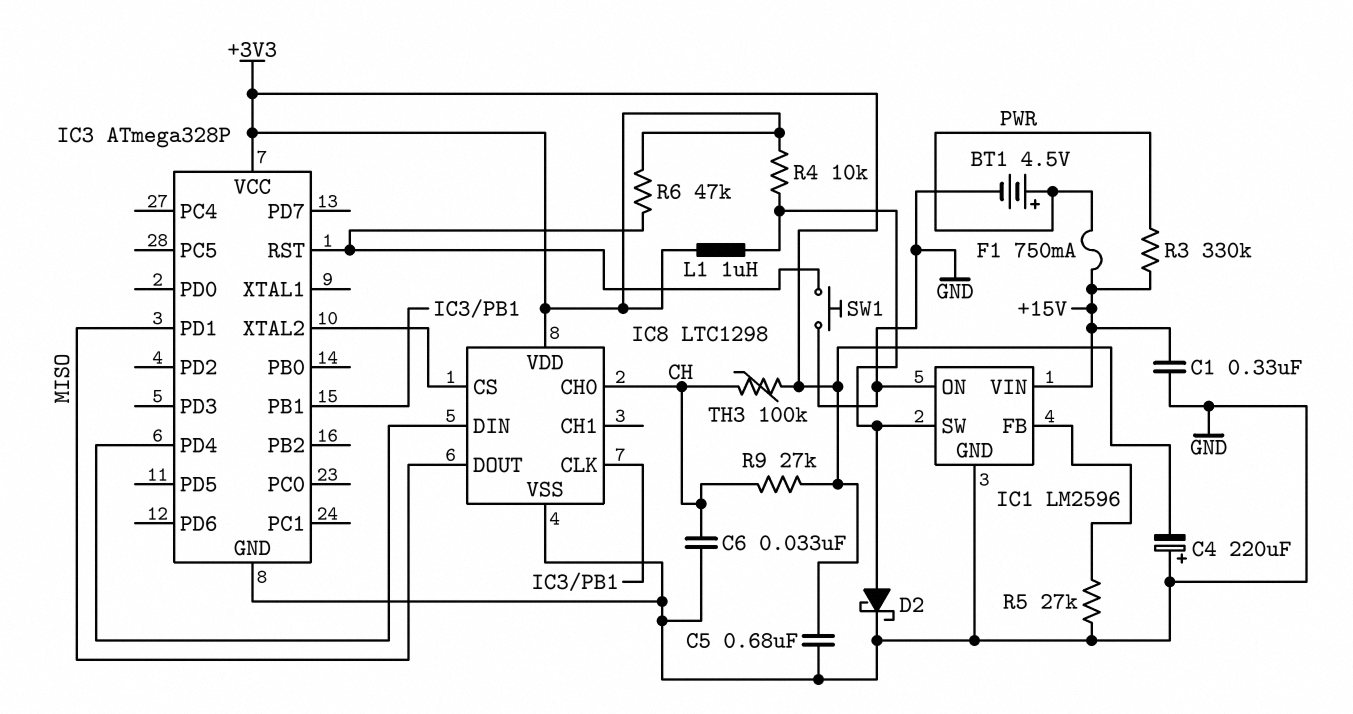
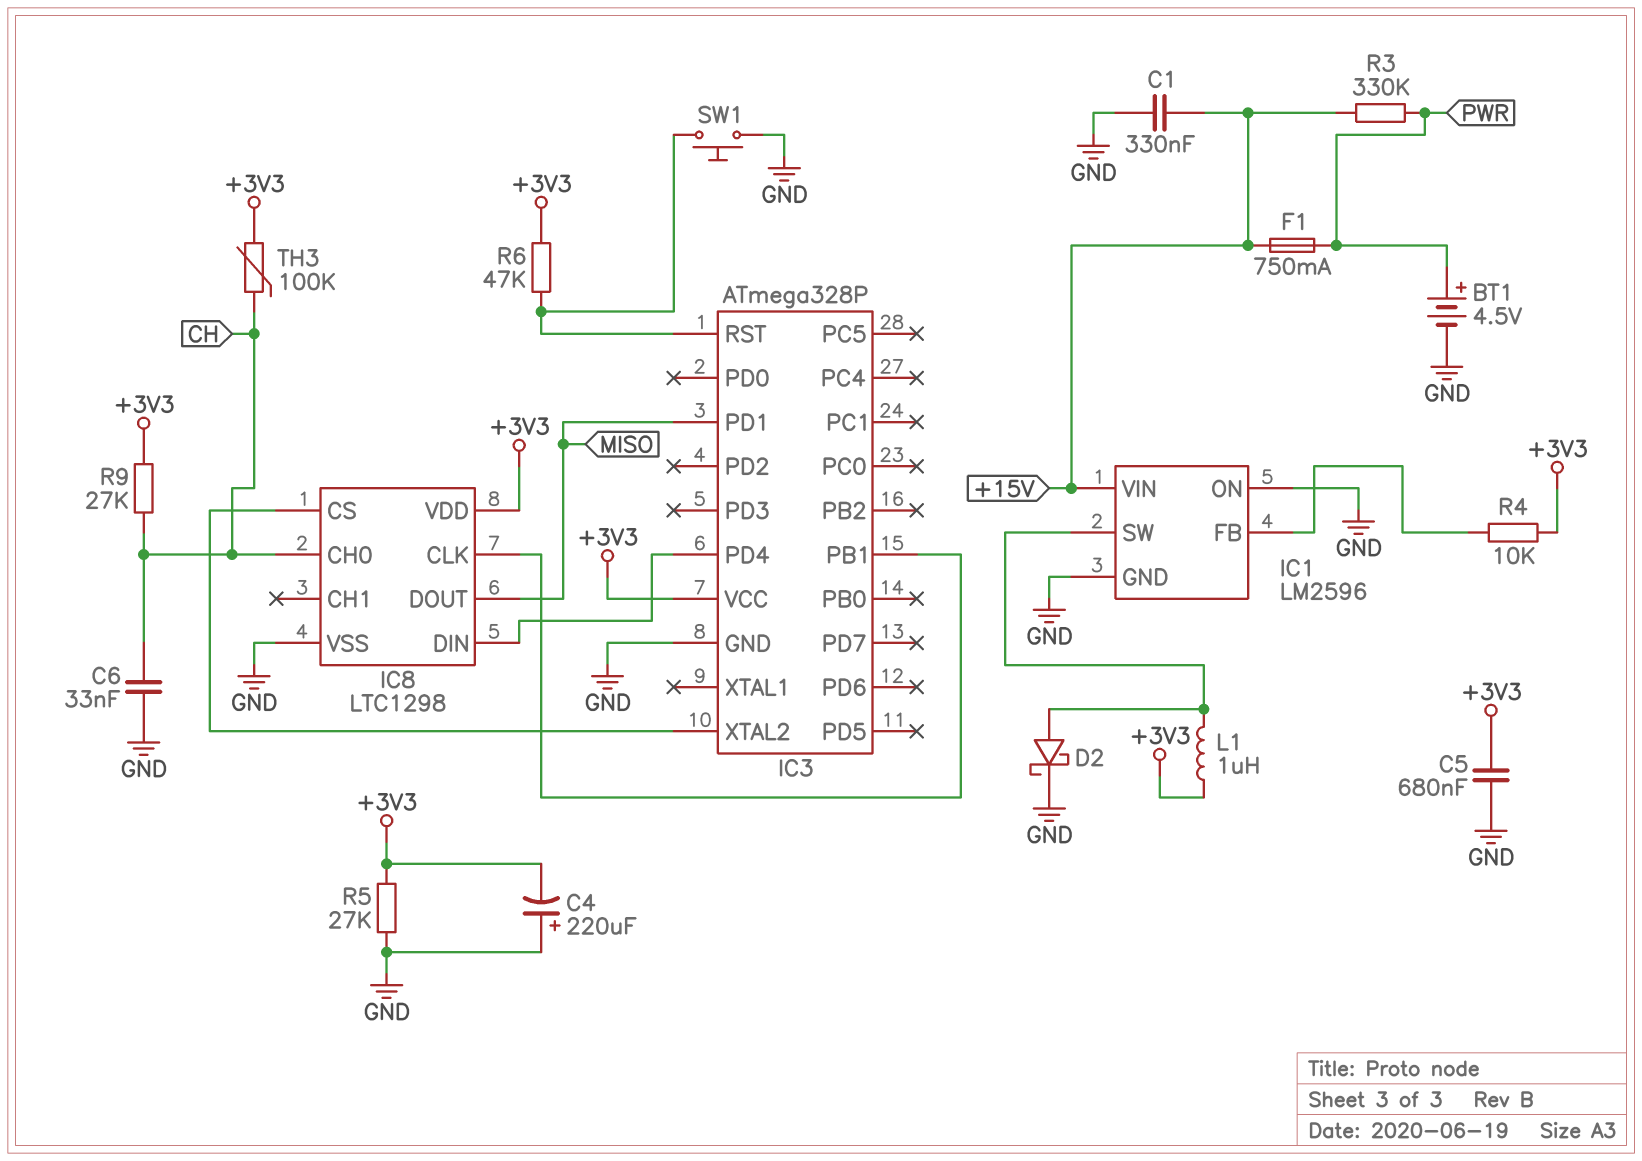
R4: 10k (+3V3, IC1/SW) -> 10k (+3V3, IC1/FB)
R5: 27k (GND, IC1/FB) -> 27k (+3V3, GND)

